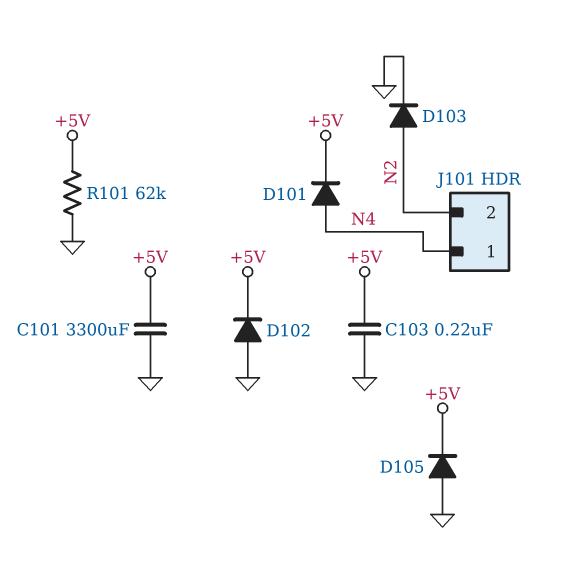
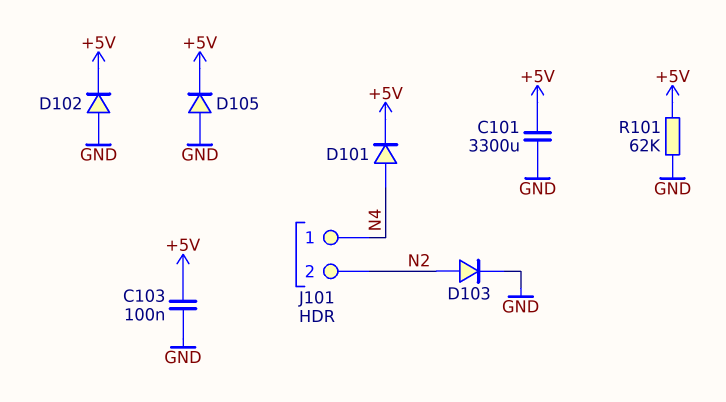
C103: 220nF (+5V, GND) -> 100nF (+5V, GND)

